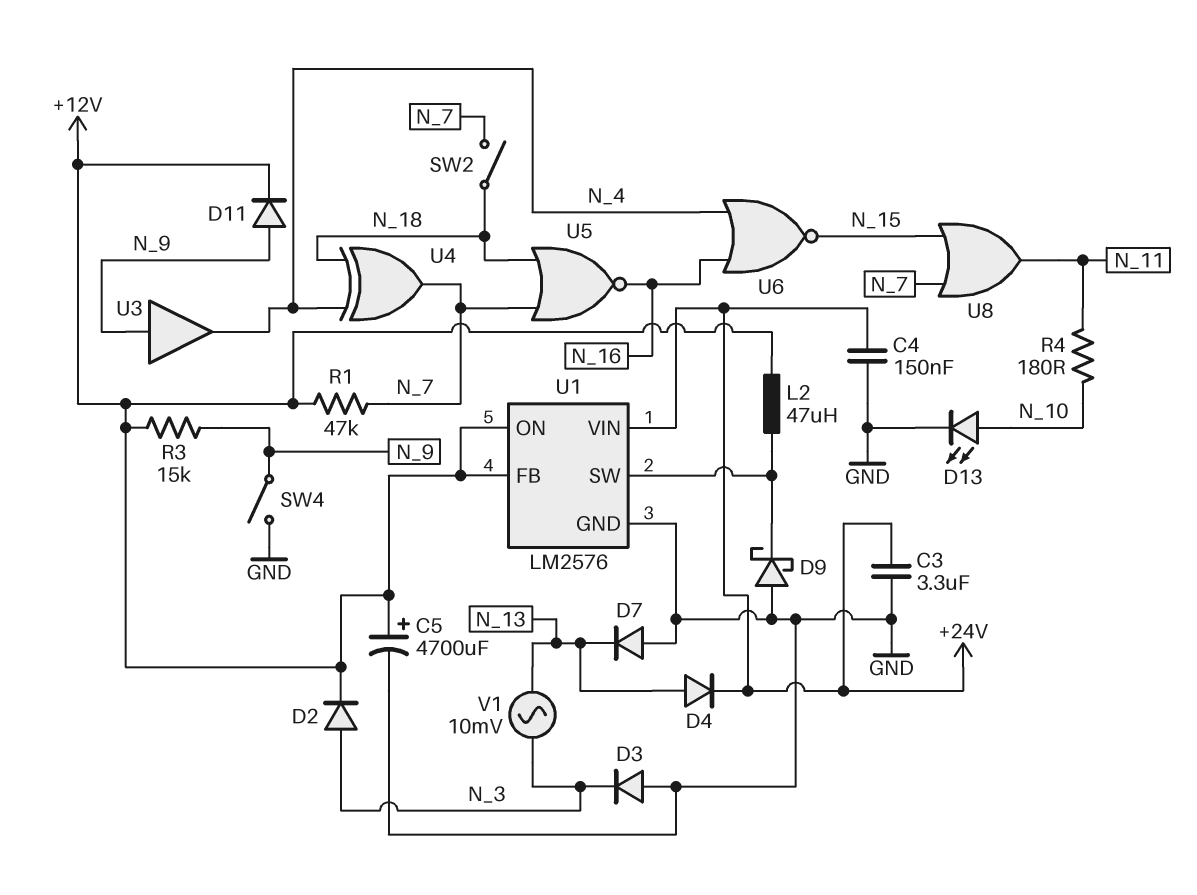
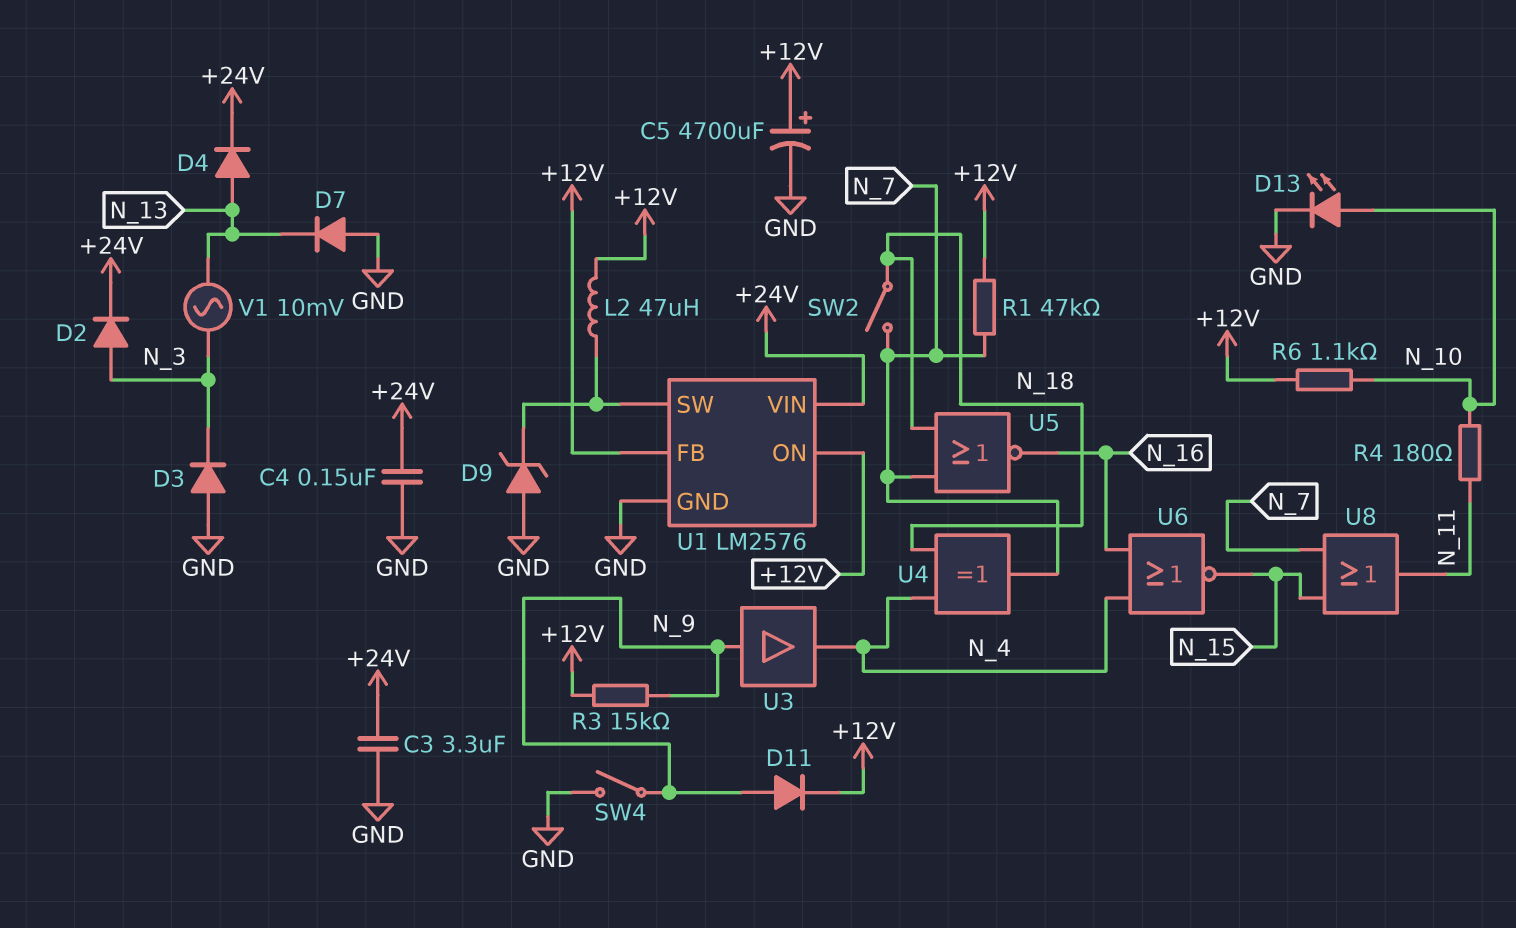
D2: diode (A N_3, K +12V) -> diode (A N_3, K +24V)
D9: schottky (A GND, K U1/SW) -> zener (A GND, K U1/SW)
R6: none -> 1.1k (+12V, N_10)

